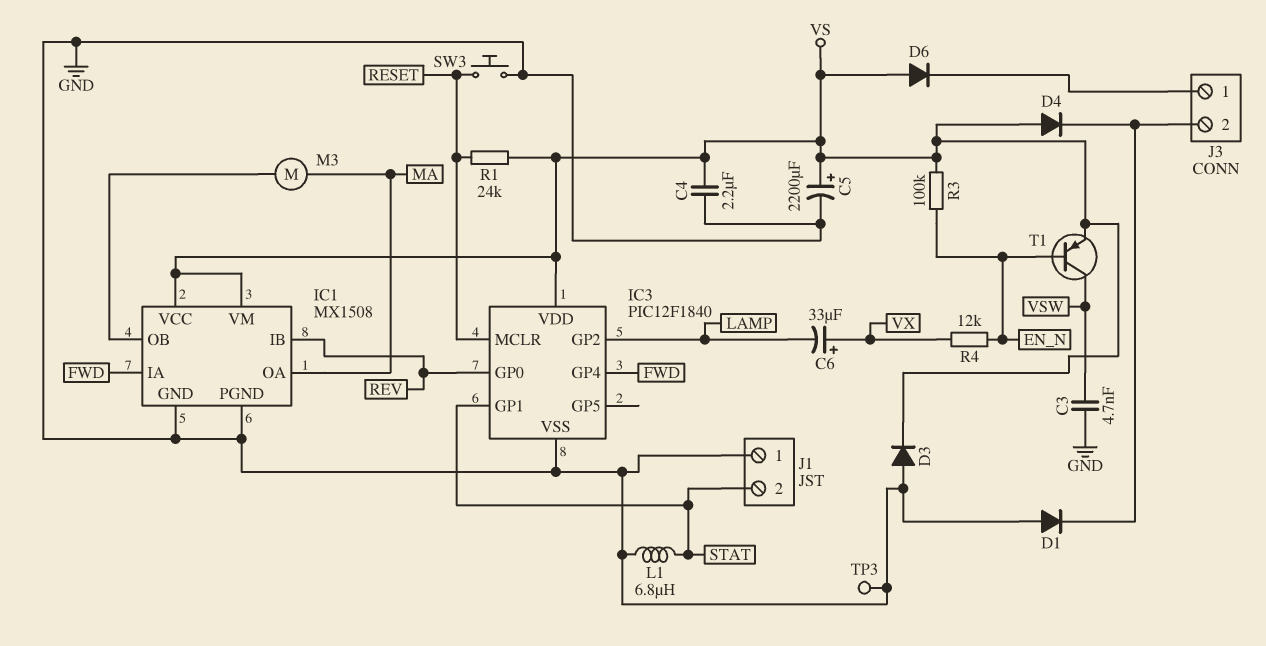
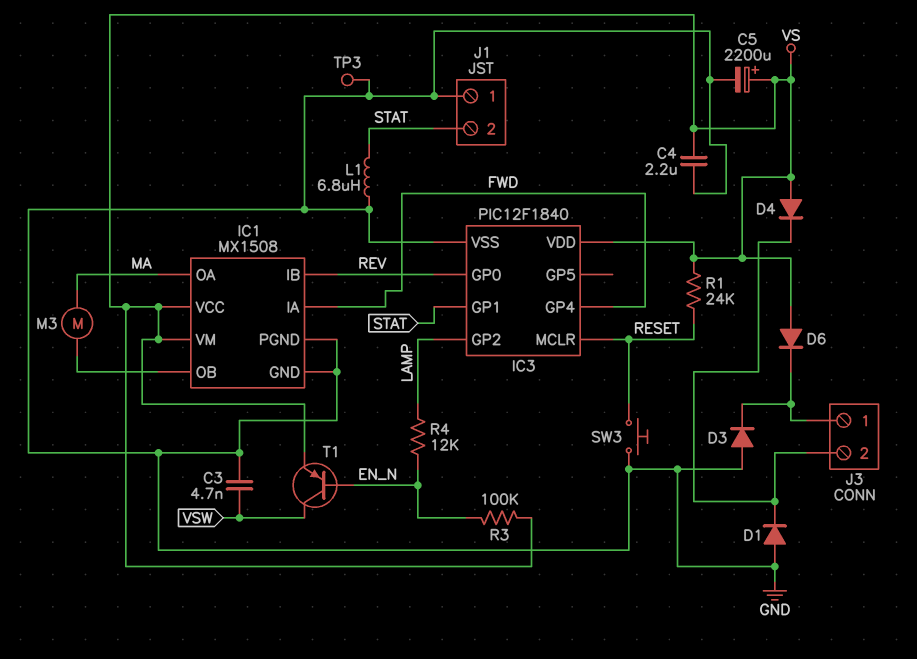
C6: 33uF (plus VX, minus LAMP) -> none
D3: diode (A GND, K VS) -> diode (A GND, K J3/1)
R4: 12k (EN_N, VX) -> 12k (EN_N, LAMP)

